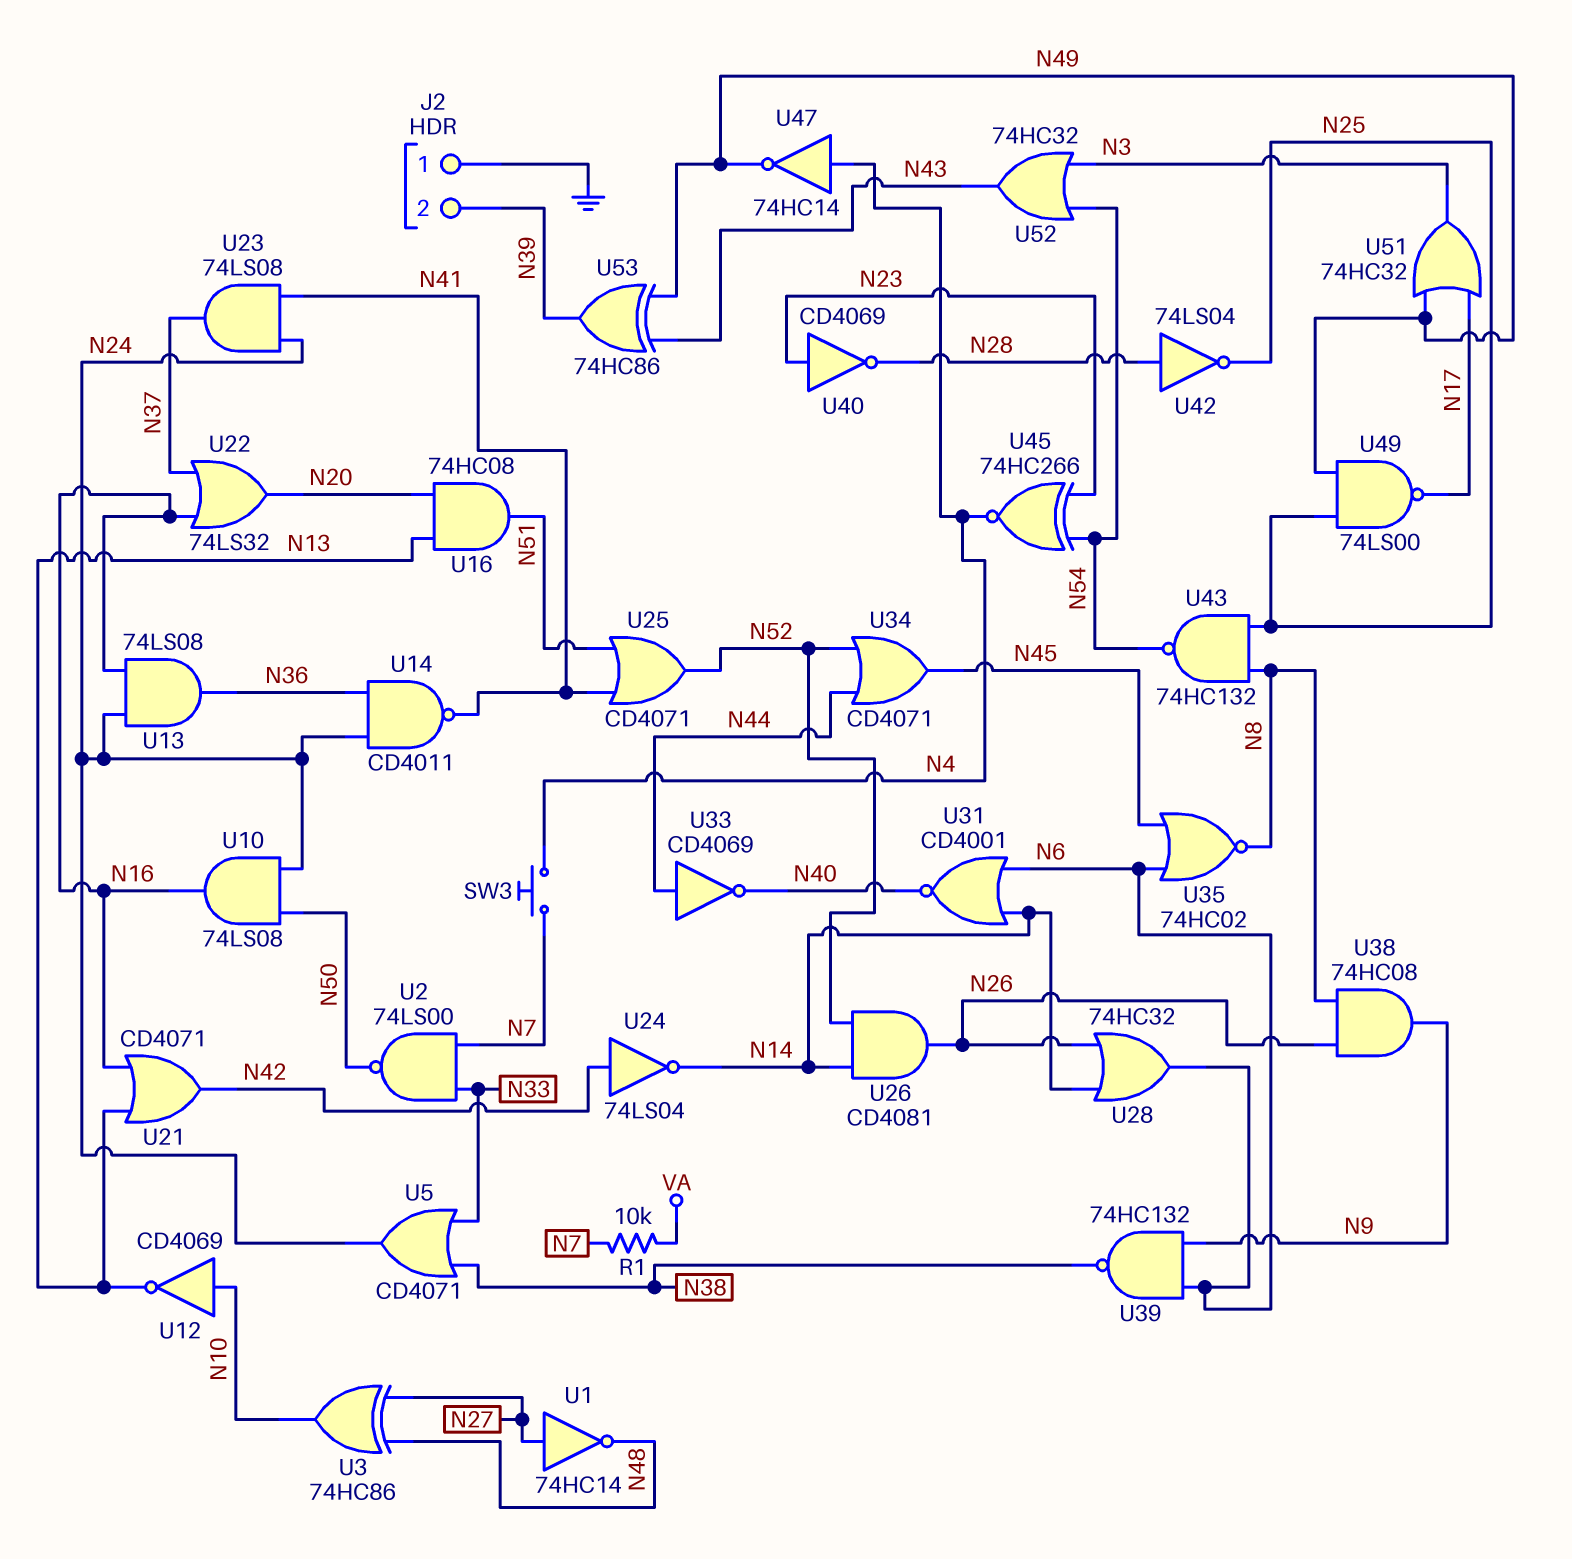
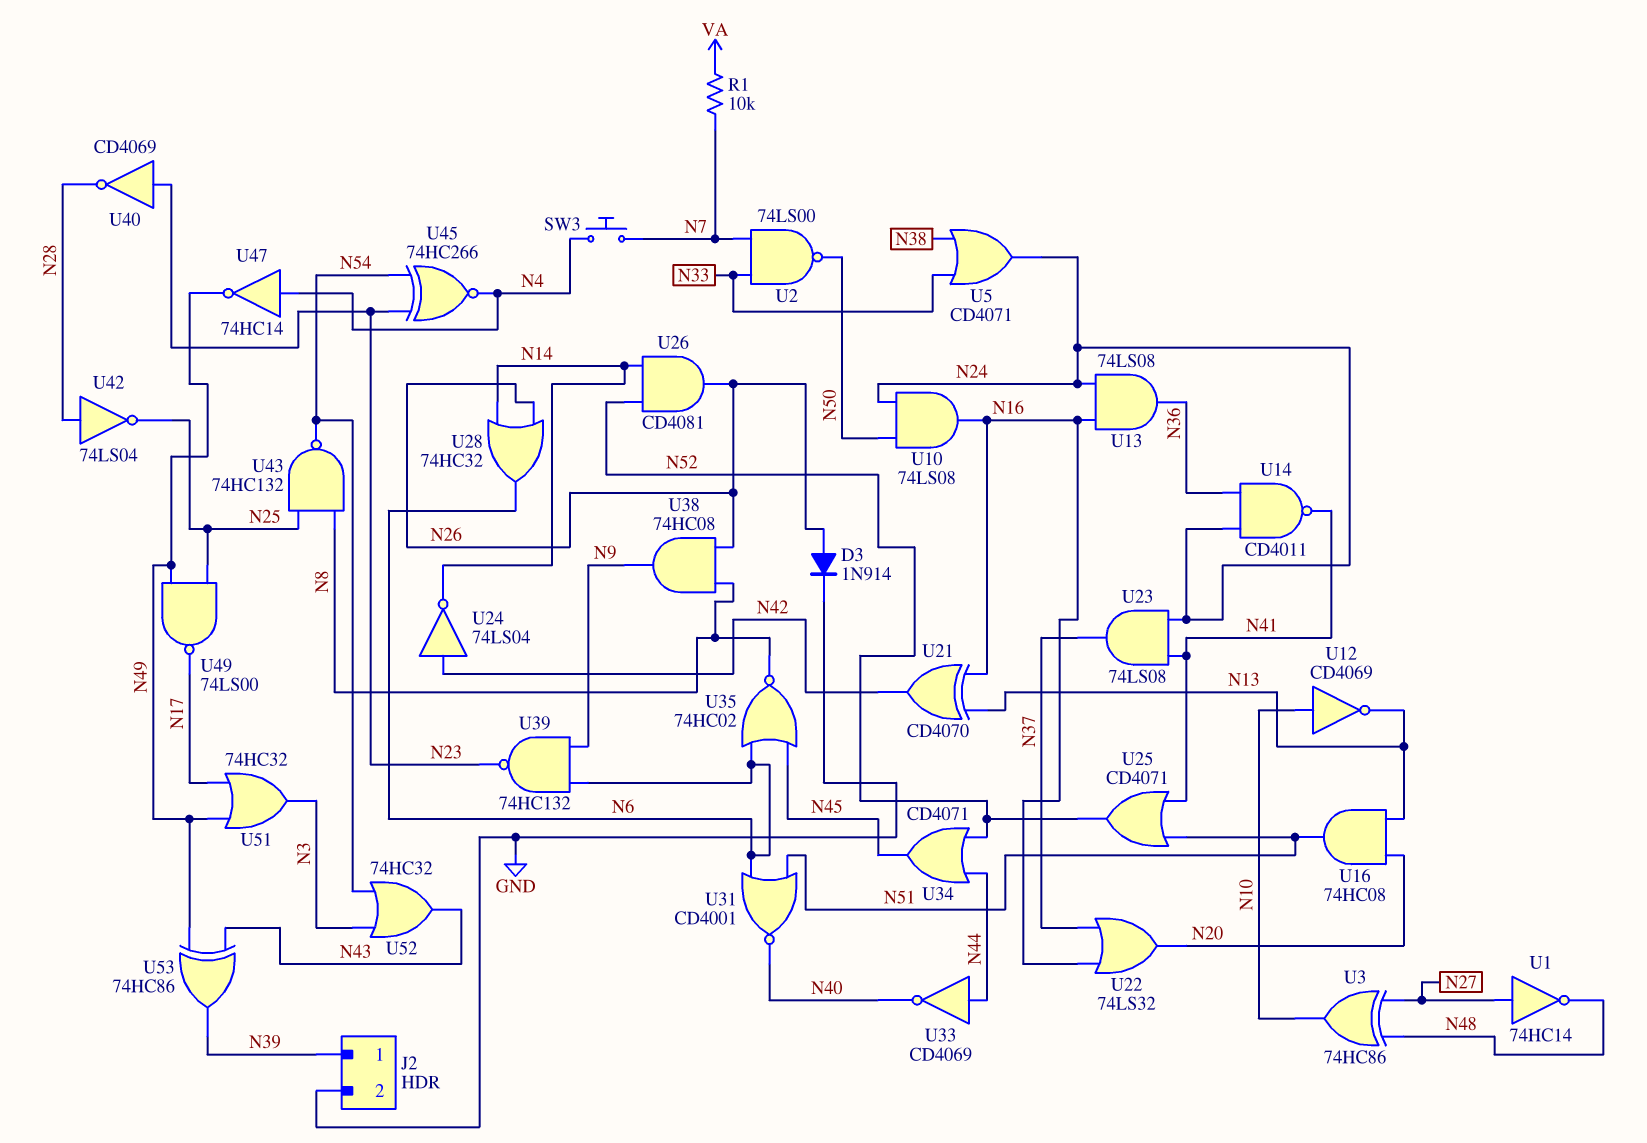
D3: none -> diode 1N914 (A N26, K GND)
J2 pin 1: GND -> N39
J2 pin 2: N39 -> GND
U21: OR CD4071 (in N13, in N16, out N42) -> XOR CD4070 (in N13, in N16, out N42)
U31: NOR CD4001 (in N6, in N14, out N40) -> NOR CD4001 (in N6, in N51, out N40)
U39: NAND 74HC132 (in N6, in N9, out N38) -> NAND 74HC132 (in N6, in N9, out N23)

